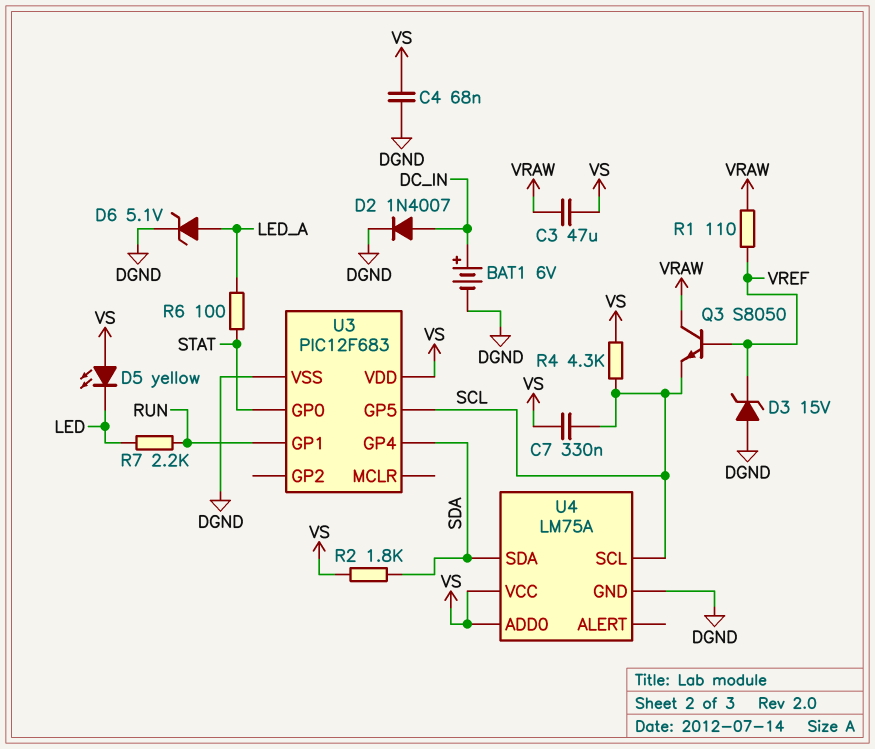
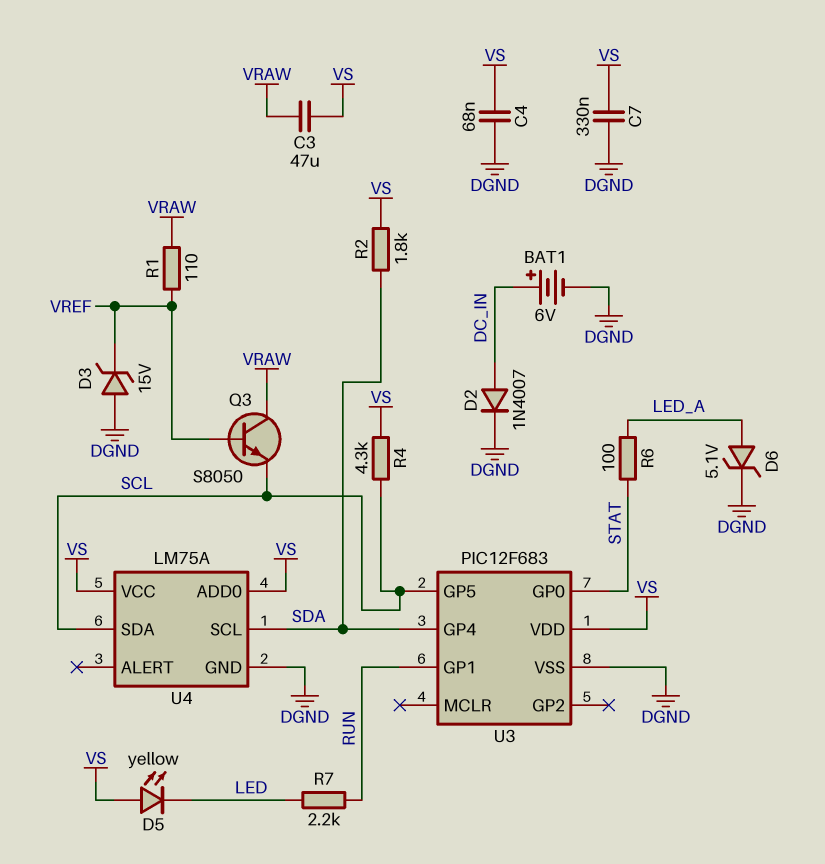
C7: 330nF (SCL, VS) -> 330nF (DGND, VS)
U4 pin SCL: SCL -> SDA
U4 pin SDA: SDA -> SCL

